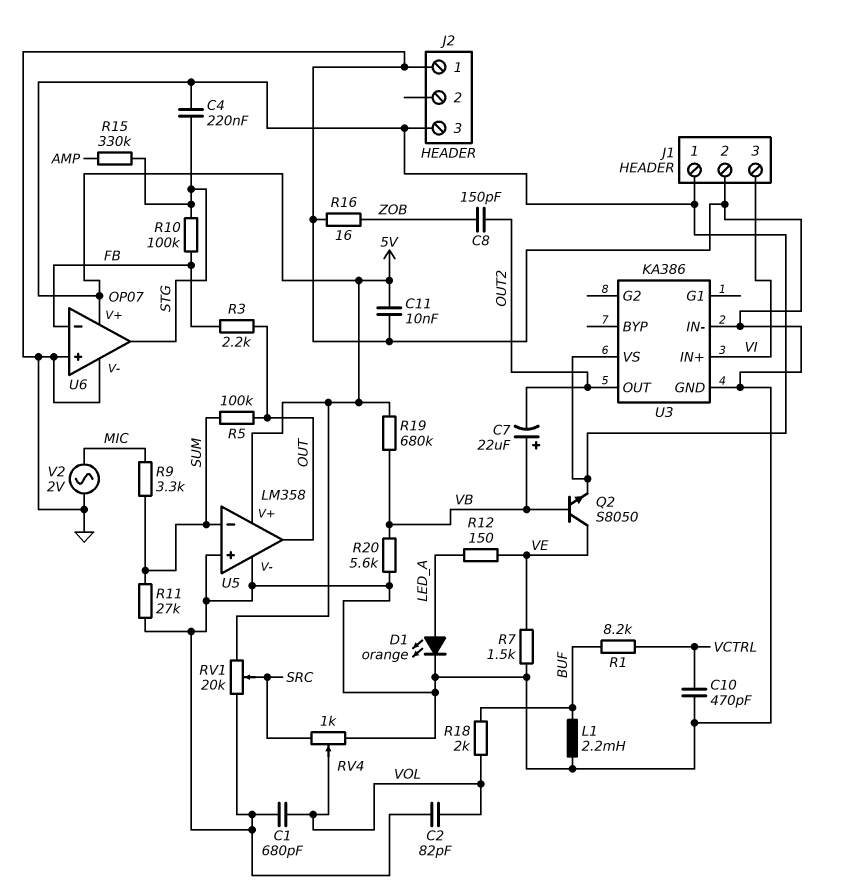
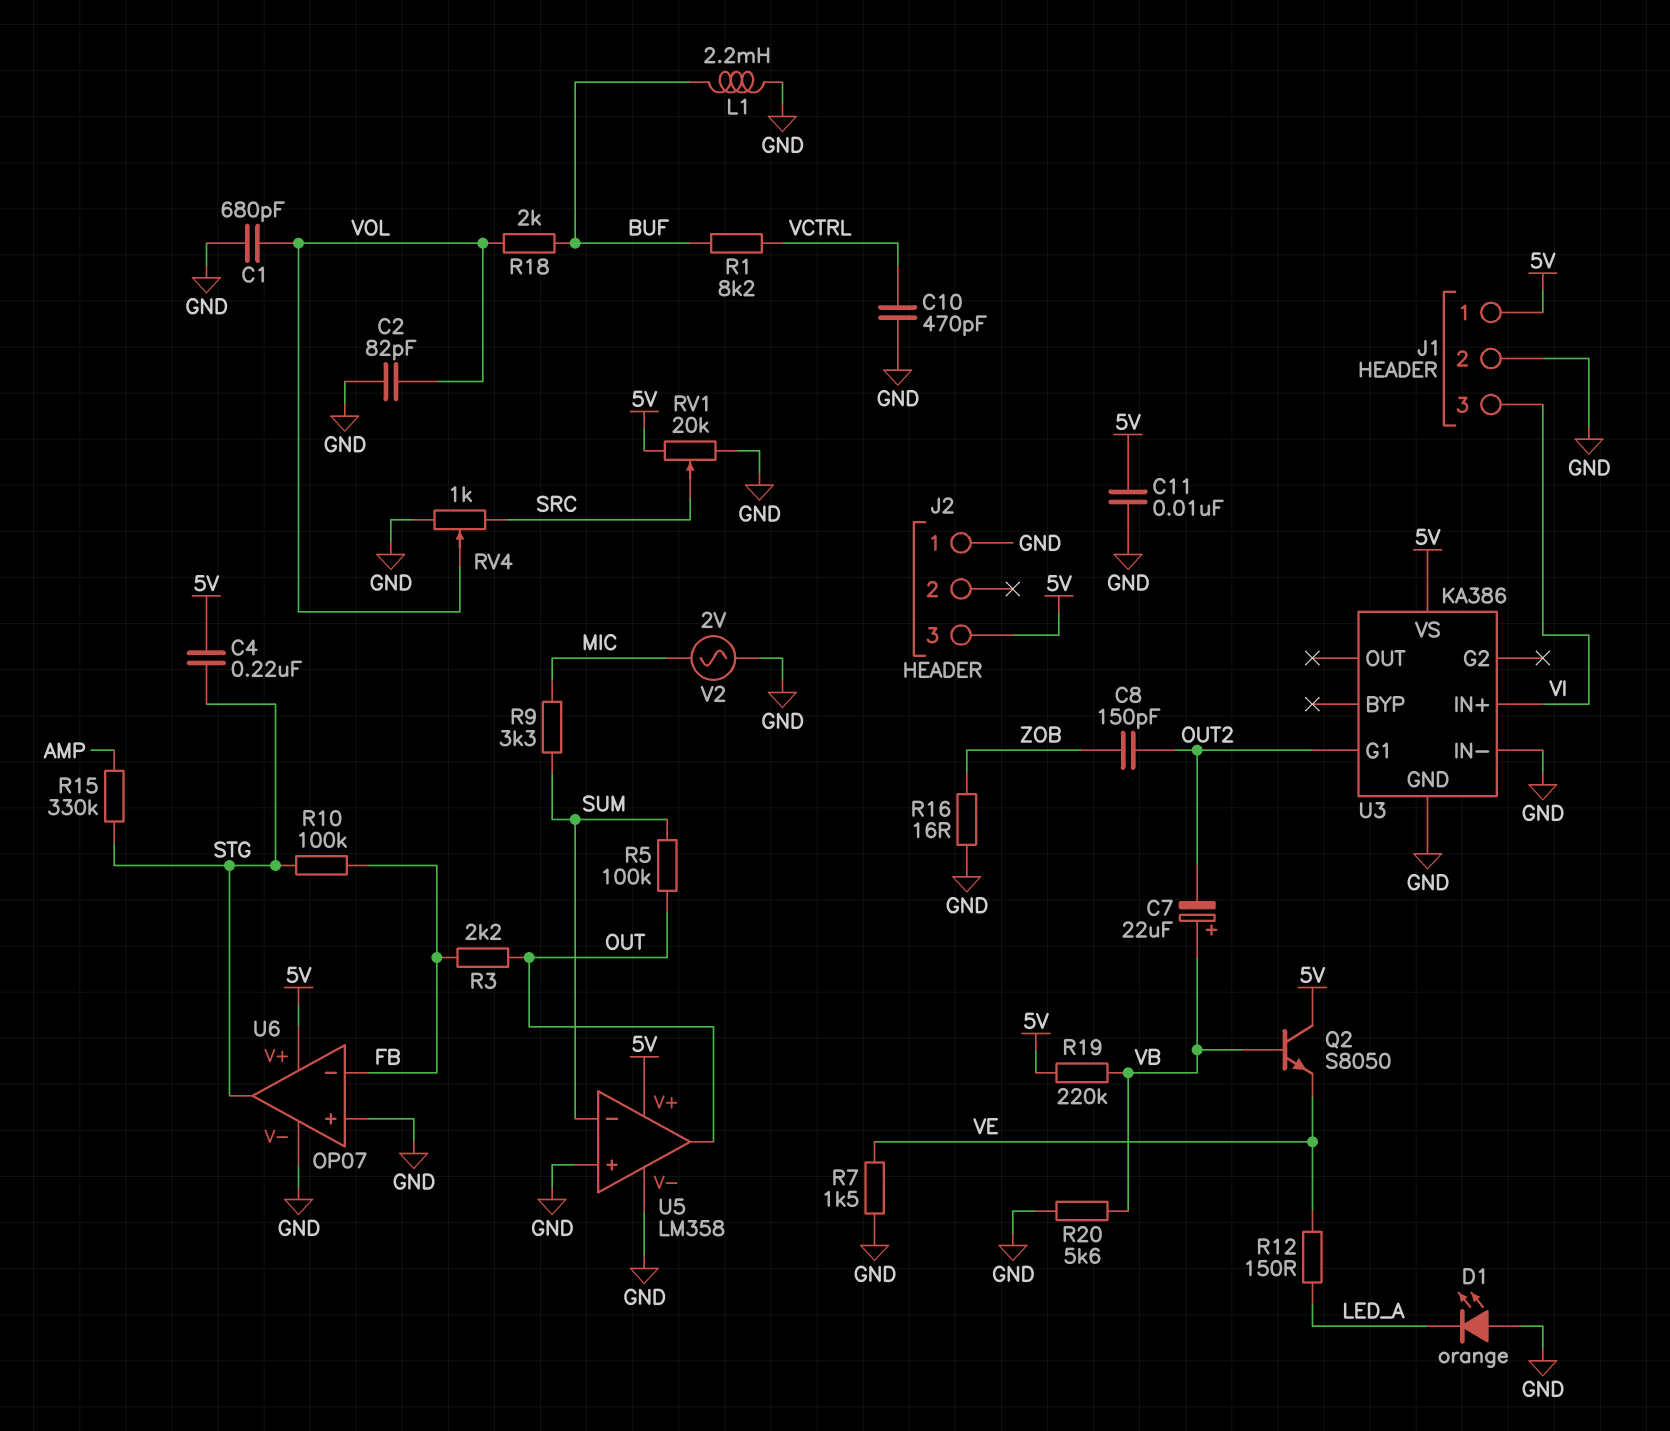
D1: LED orange (A LED_A, K GND) -> LED orange (A GND, K LED_A)
Q2: NPN S8050 (B VB, C VE, E 5V) -> NPN S8050 (B VB, C 5V, E VE)
R11: 27k (GND, SUM) -> none
R19: 680k (5V, VB) -> 220k (5V, VB)
U3 pin G1: none -> OUT2
U3 pin OUT: OUT2 -> none

